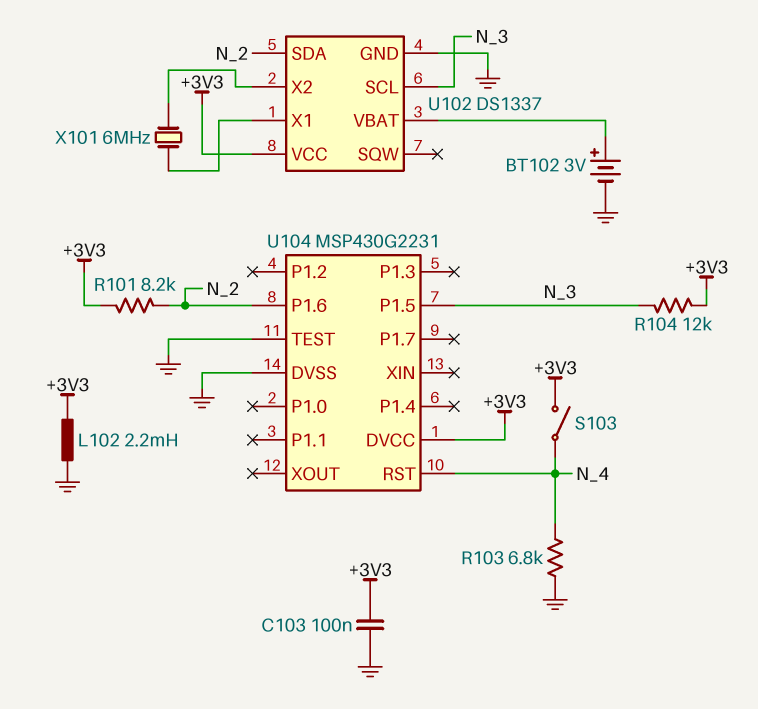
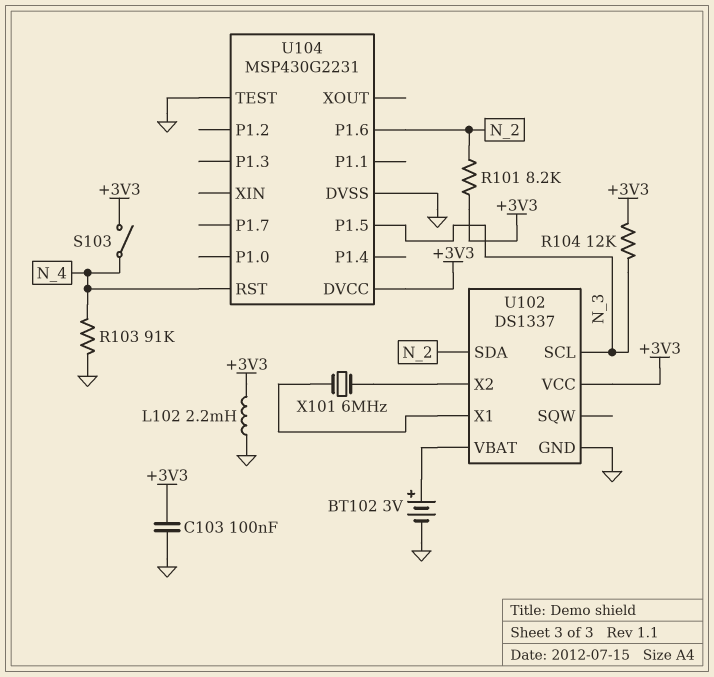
R103: 6.8k (GND, N_4) -> 91k (GND, N_4)

